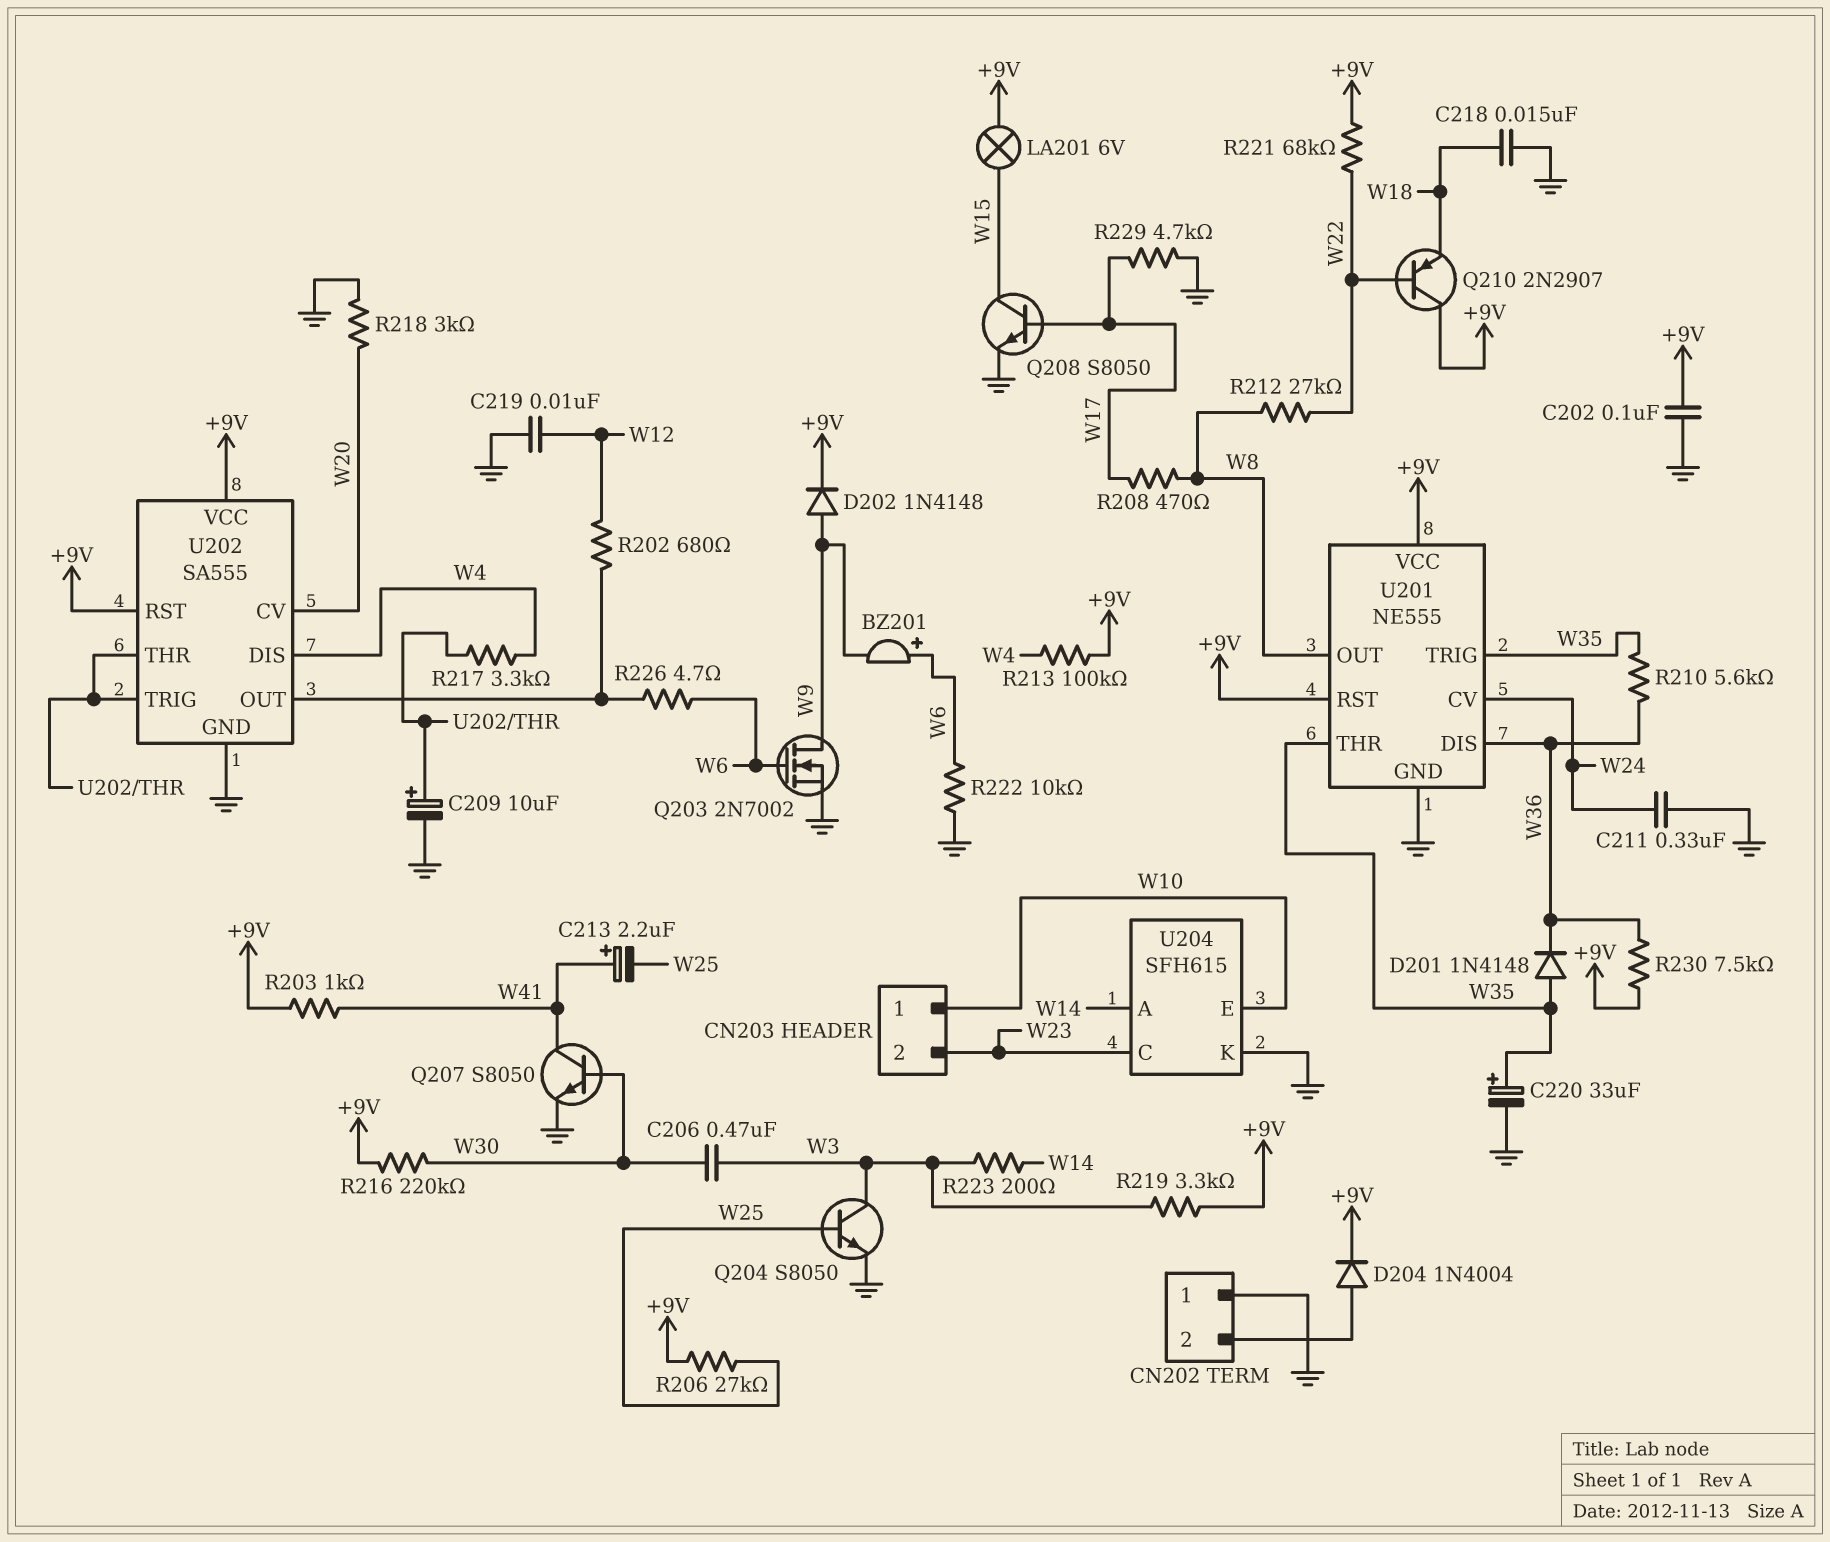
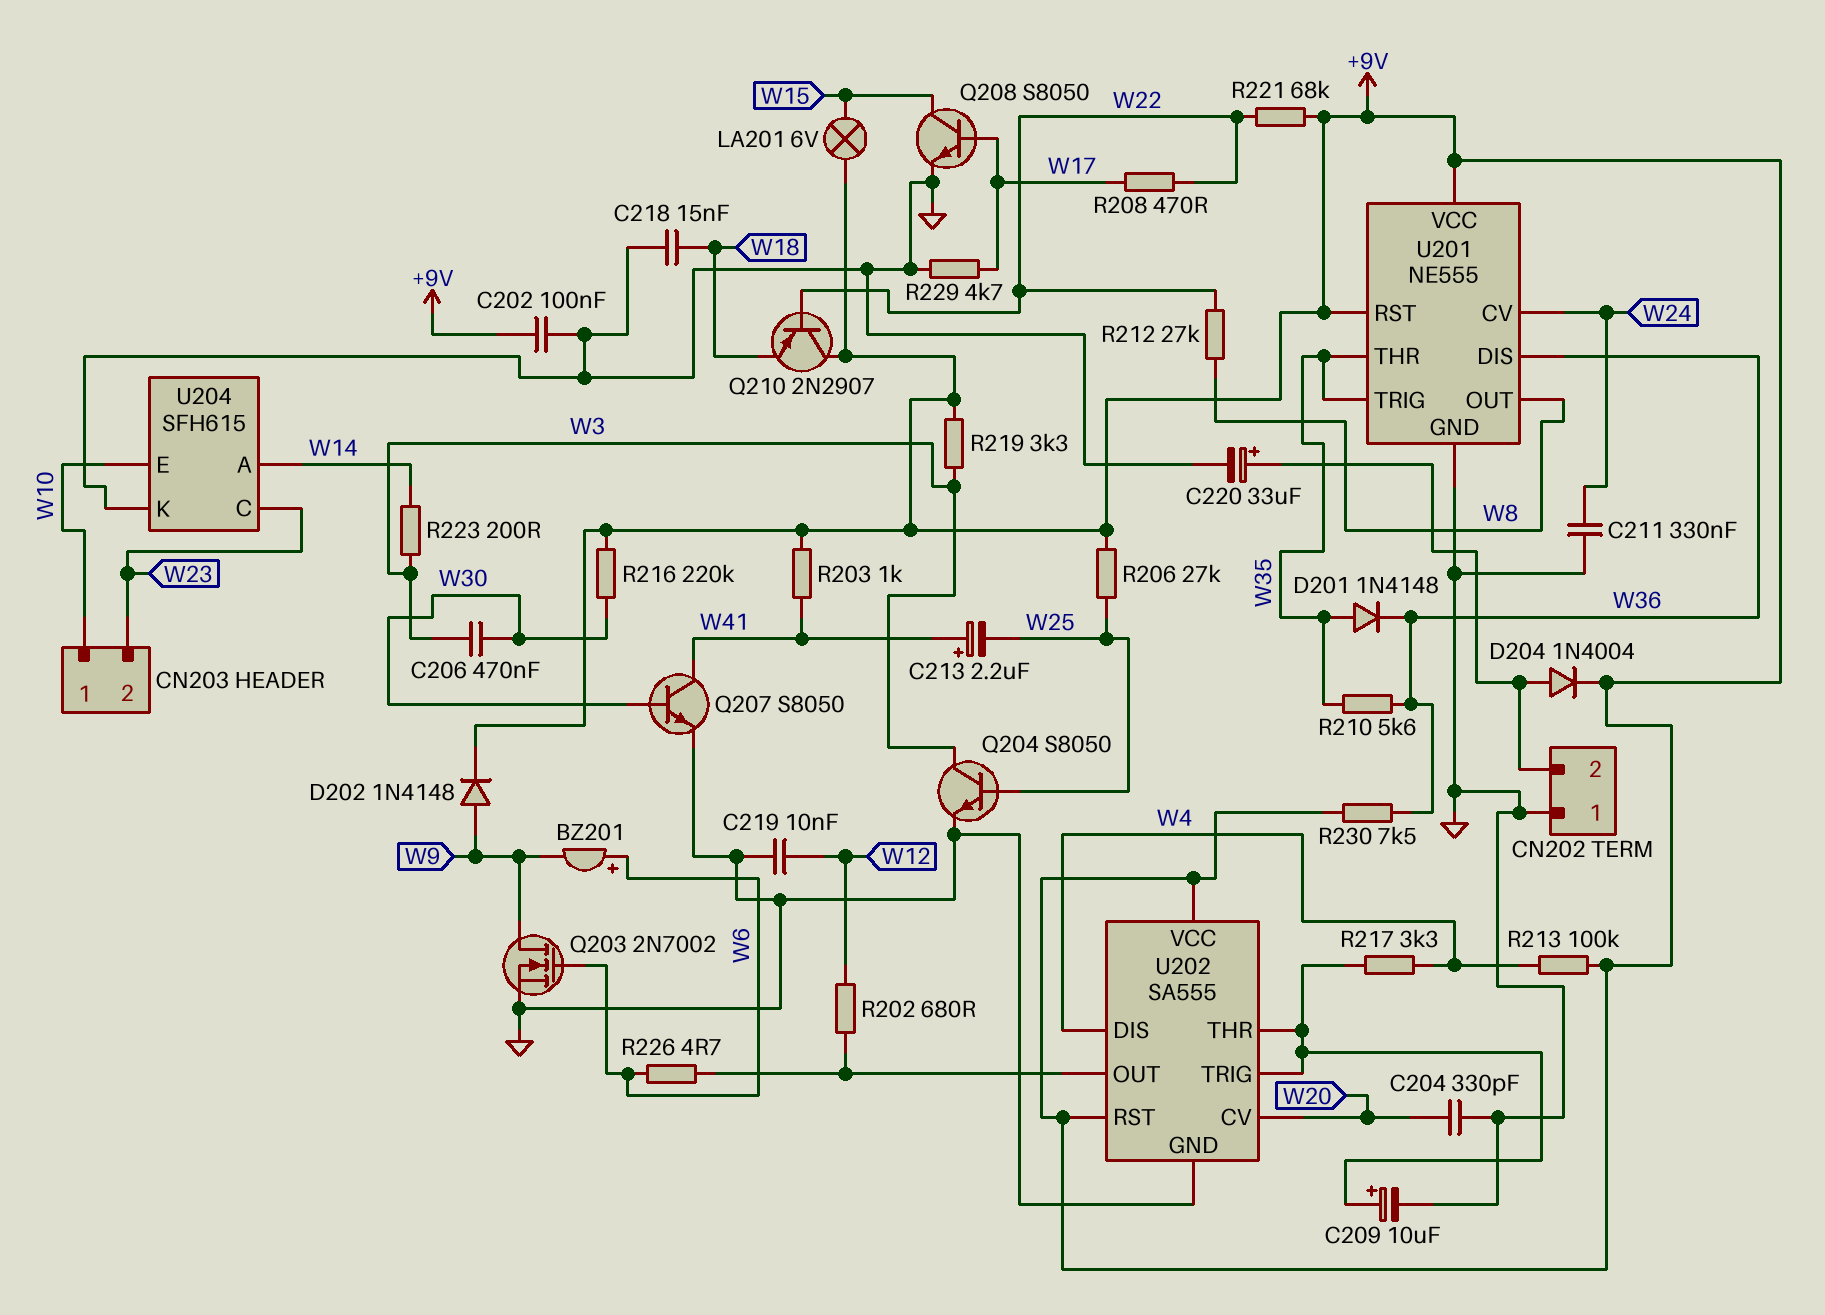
C204: none -> 330pF (GND, W20)
C220: 33uF (plus W35, minus GND) -> 33uF (plus CN202/2, minus GND)
R208: 470 (W8, W17) -> 470 (W17, W22)
R218: 3k (GND, W20) -> none
R222: 10k (GND, W6) -> none

